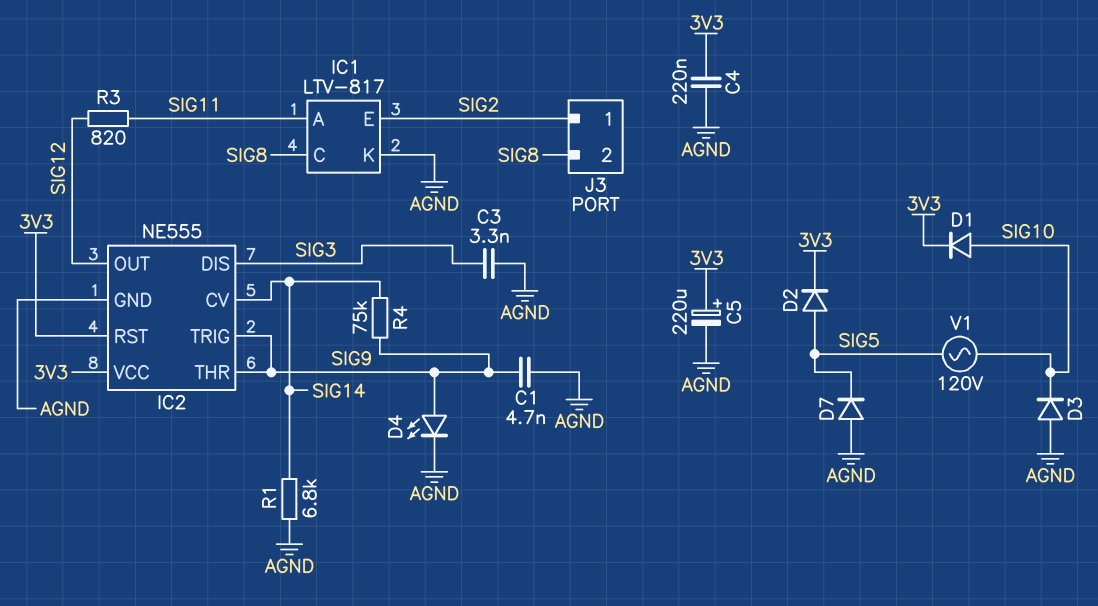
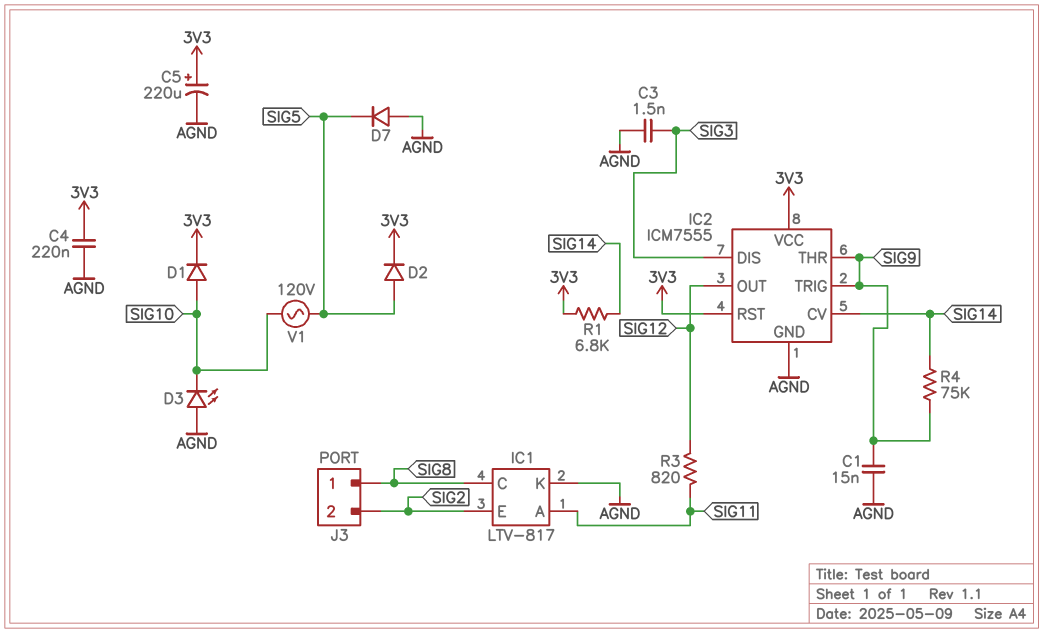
C1: 4.7nF (AGND, SIG9) -> 15nF (AGND, SIG9)
C3: 3.3nF (AGND, SIG3) -> 1.5nF (AGND, SIG3)
D3: diode (A AGND, K SIG10) -> LED (A AGND, K SIG10)
D4: LED (A SIG9, K AGND) -> none
IC2: NE555 -> ICM7555
J3 pin 1: SIG2 -> SIG8
J3 pin 2: SIG8 -> SIG2
R1: 6.8k (AGND, SIG14) -> 6.8k (3V3, SIG14)

